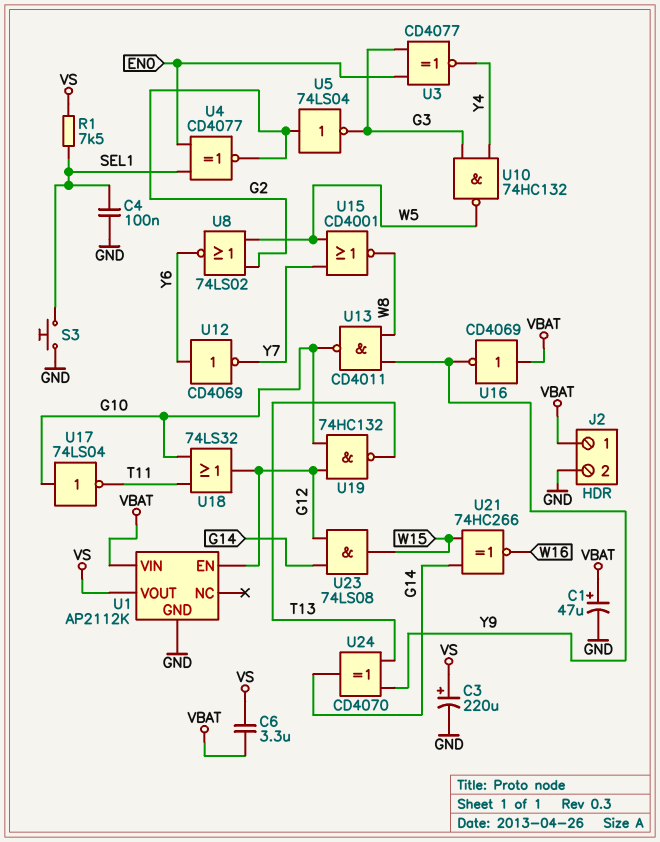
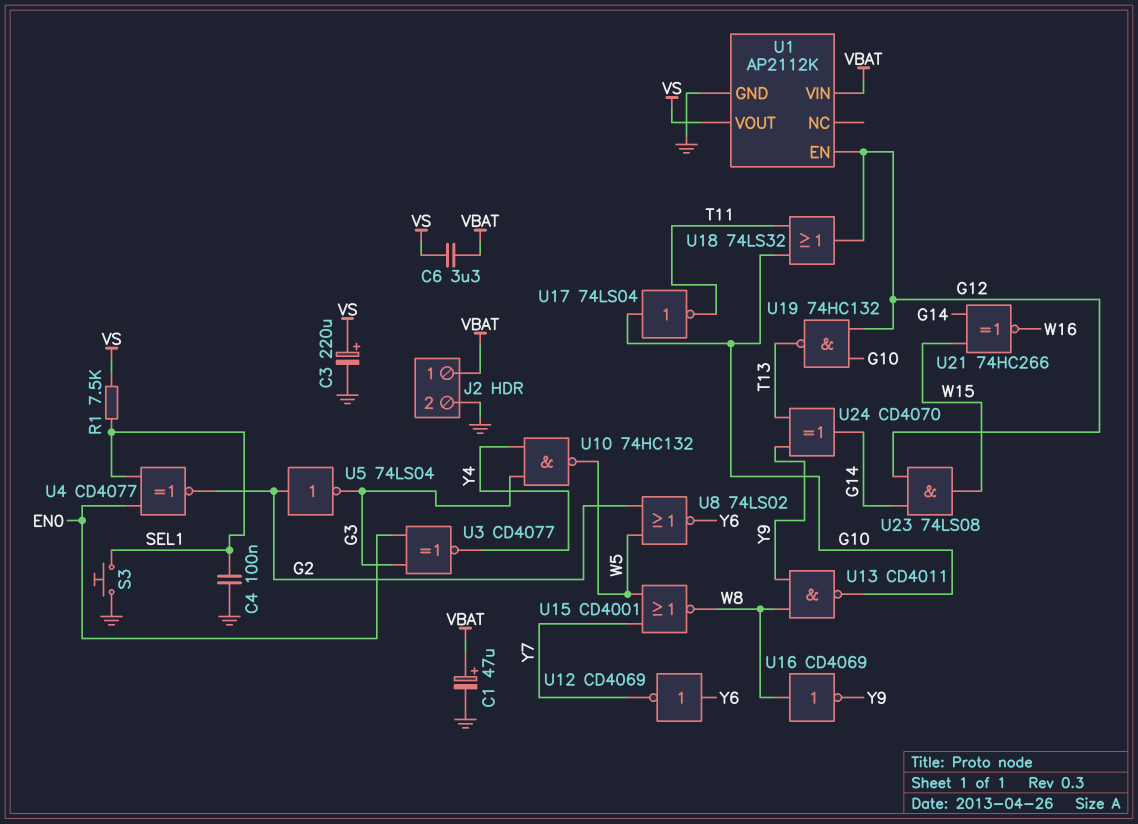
U16: NOT CD4069 (in VBAT, out Y9) -> NOT CD4069 (in W8, out Y9)

